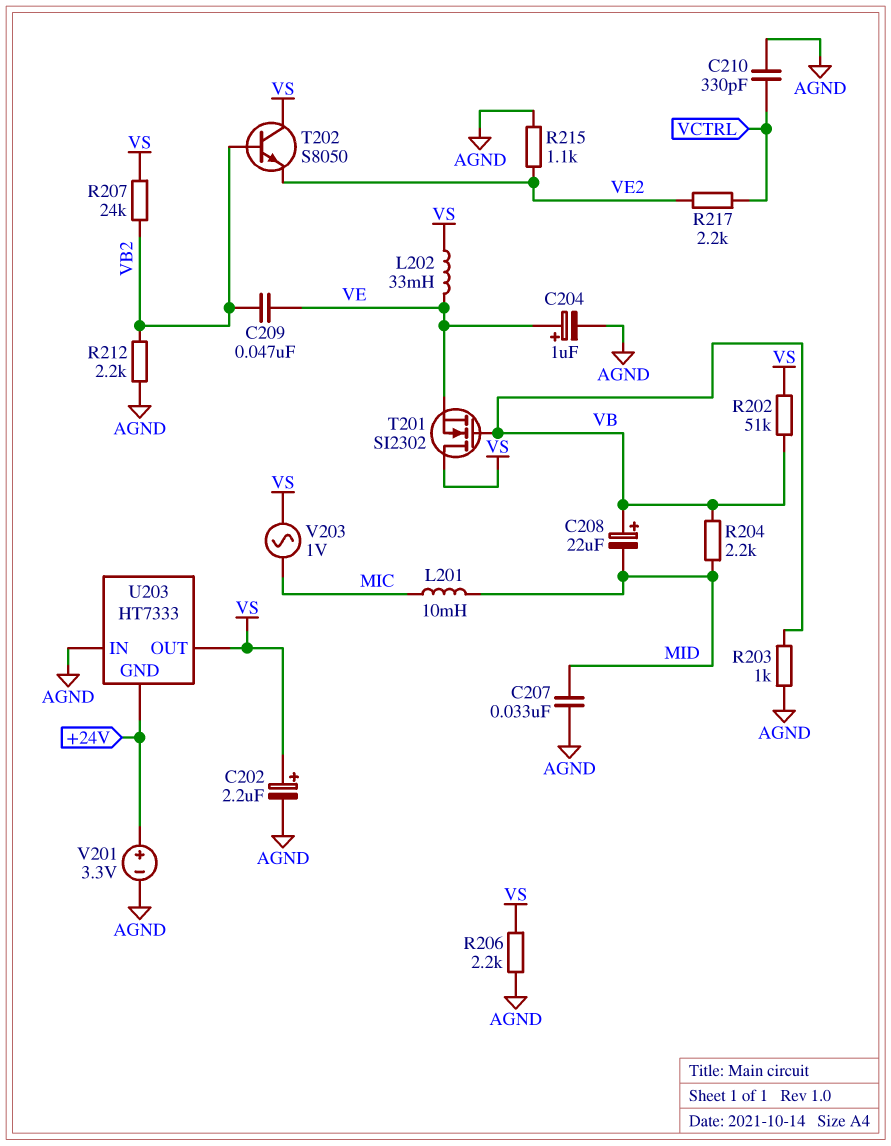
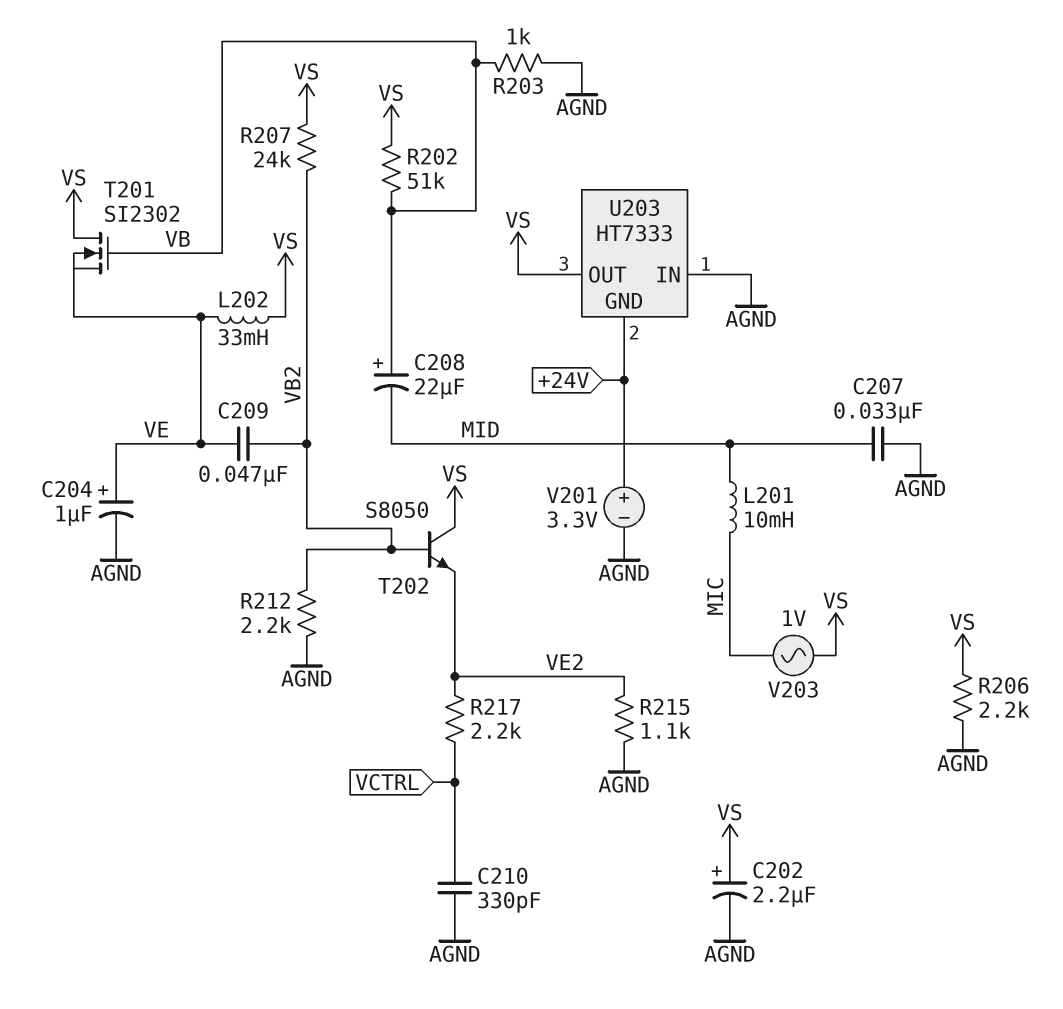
R204: 2.2k (MID, VB) -> none

